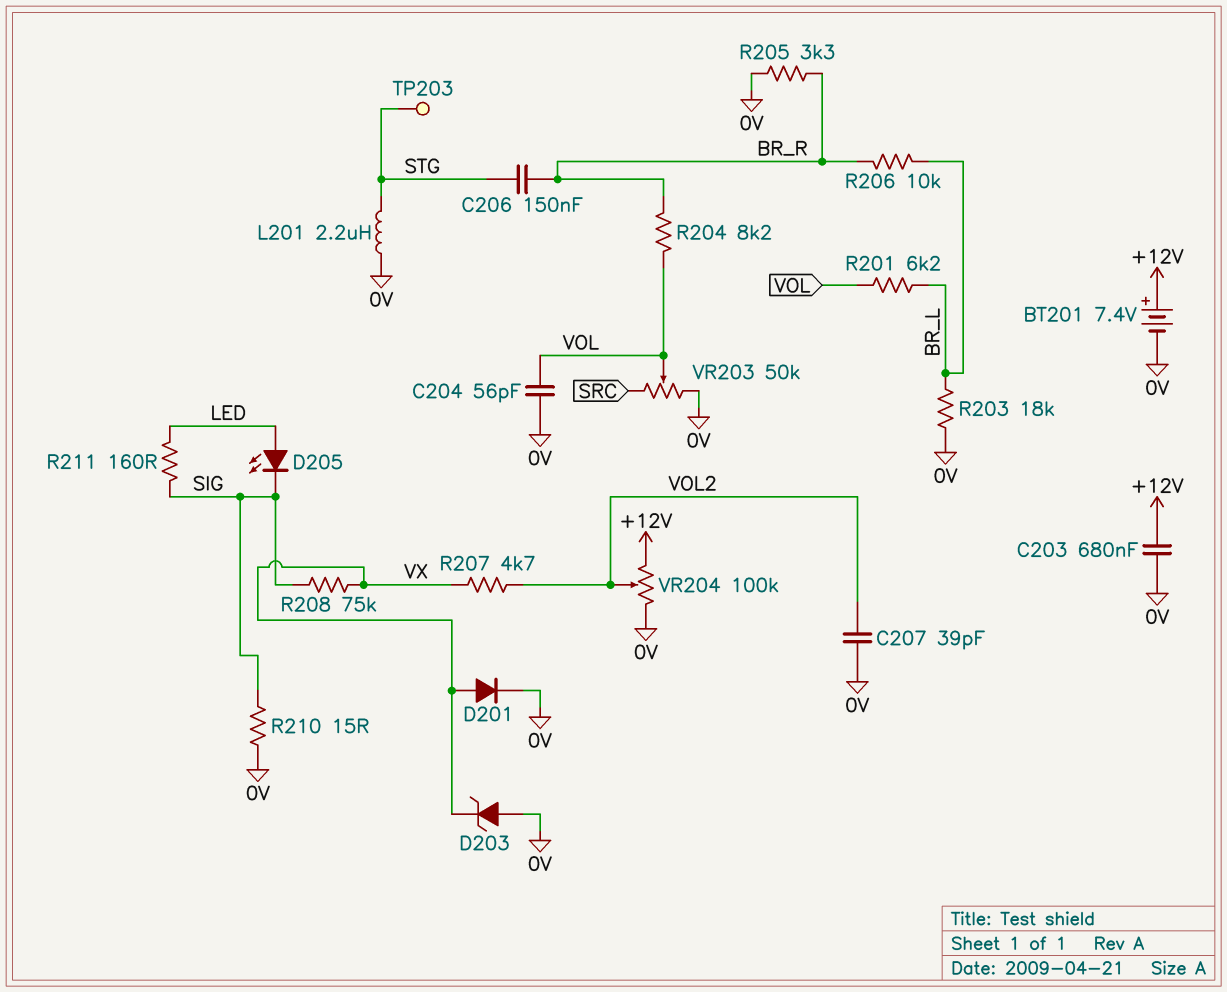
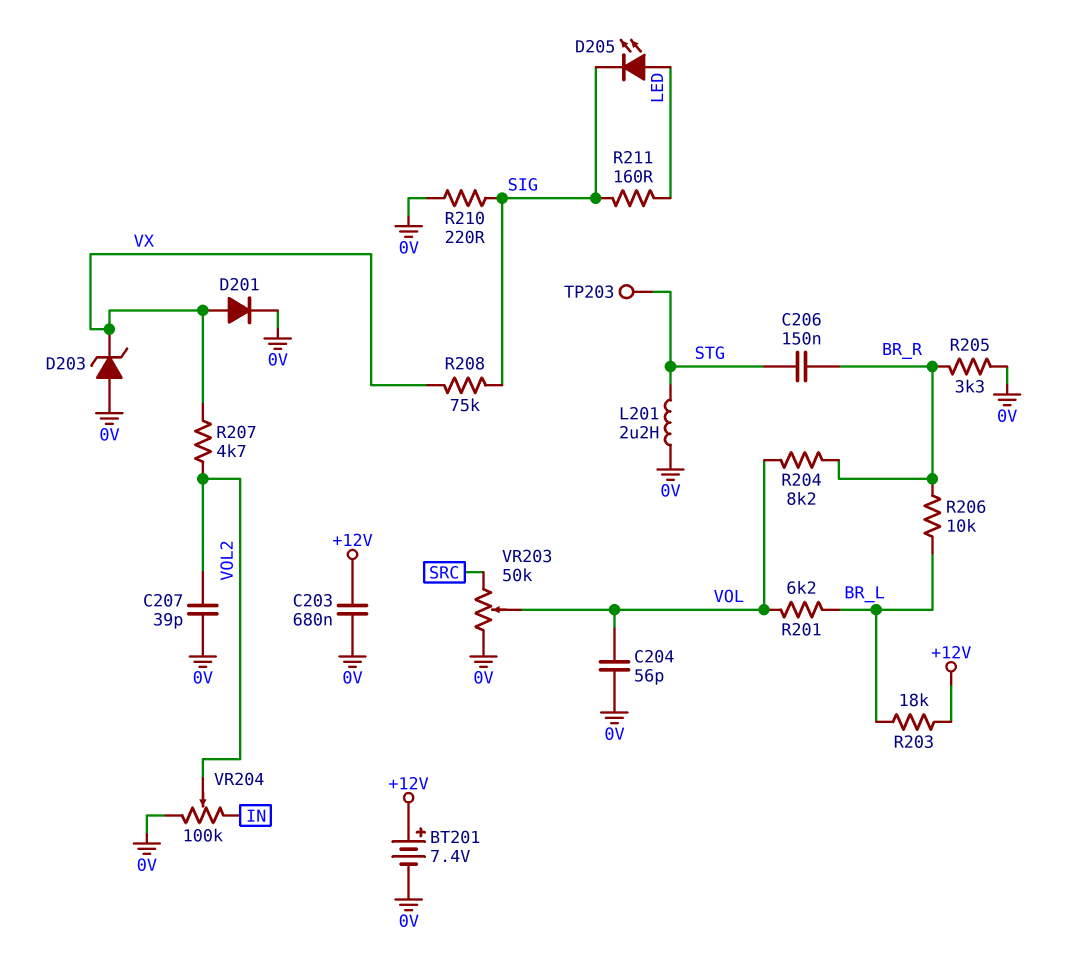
R203: 18k (0V, BR_L) -> 18k (+12V, BR_L)
R210: 15 (0V, SIG) -> 220 (0V, SIG)
VR204: 100k (+12V, 0V, wiper VOL2) -> 100k (0V, IN, wiper VOL2)

